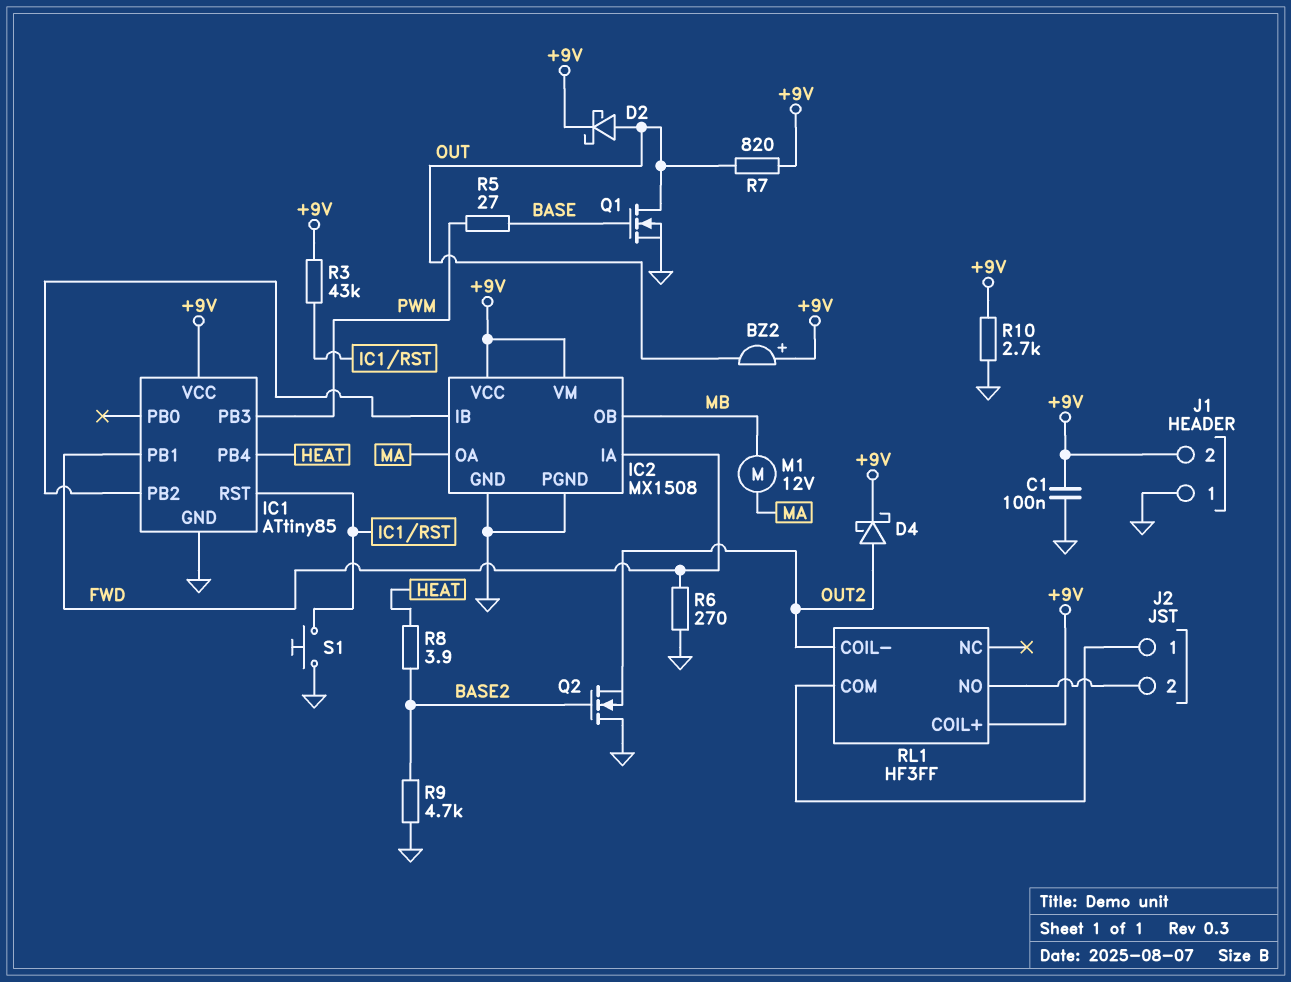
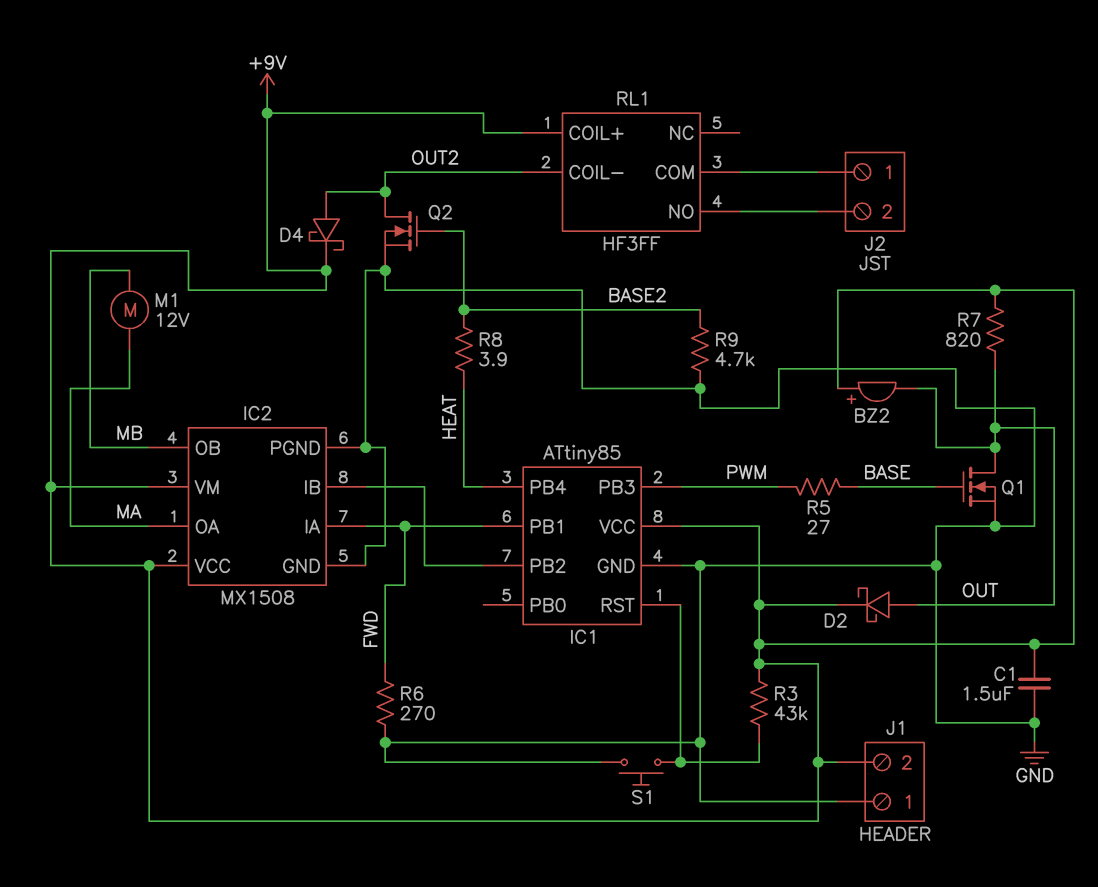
C1: 100nF (+9V, GND) -> 1.5uF (+9V, GND)
Q2: NMOS (G BASE2, D GND, S OUT2) -> NMOS (G BASE2, D OUT2, S GND)
R10: 2.7k (+9V, GND) -> none

